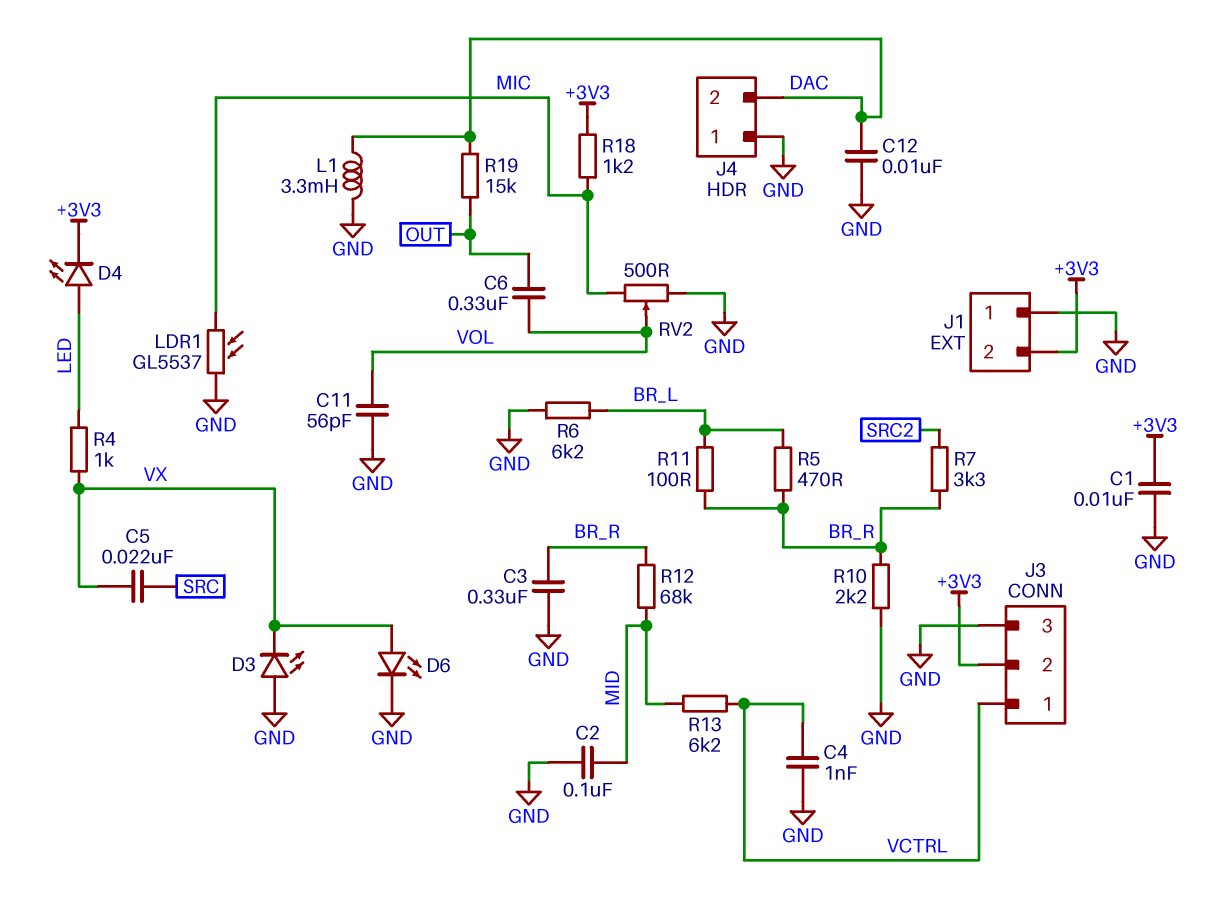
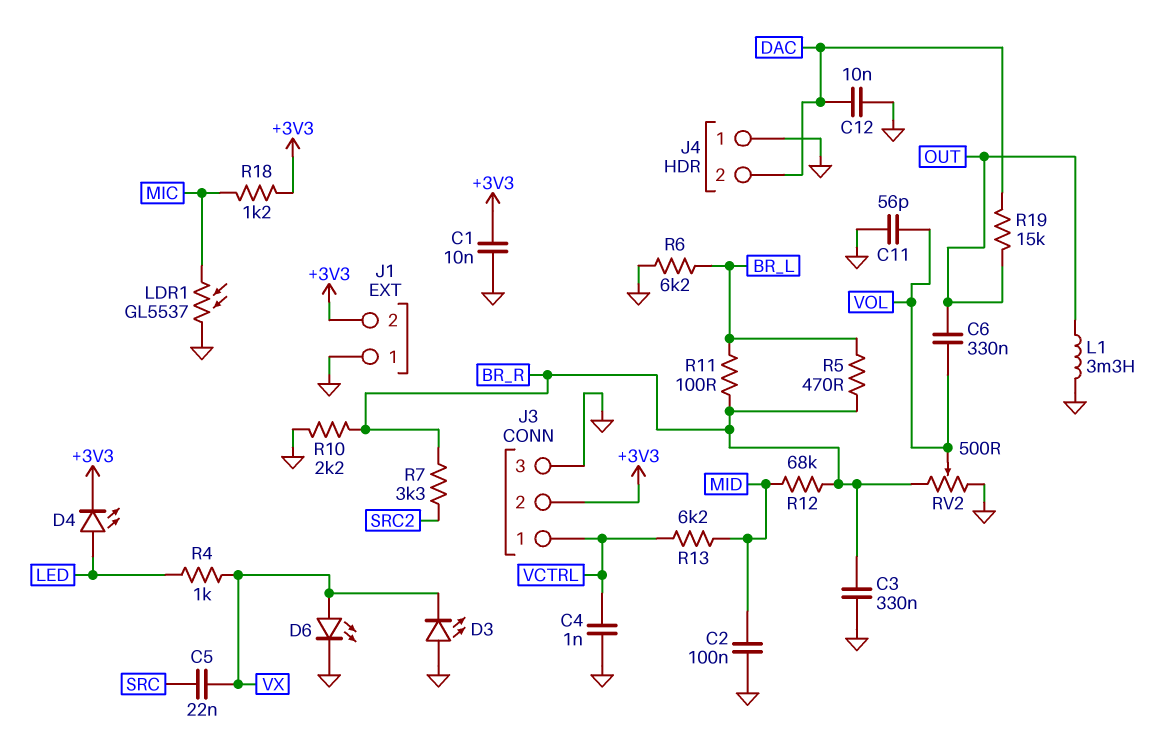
L1: 3.3mH (DAC, GND) -> 3.3mH (GND, OUT)
RV2: 500 (GND, MIC, wiper VOL) -> 500 (BR_R, GND, wiper VOL)

